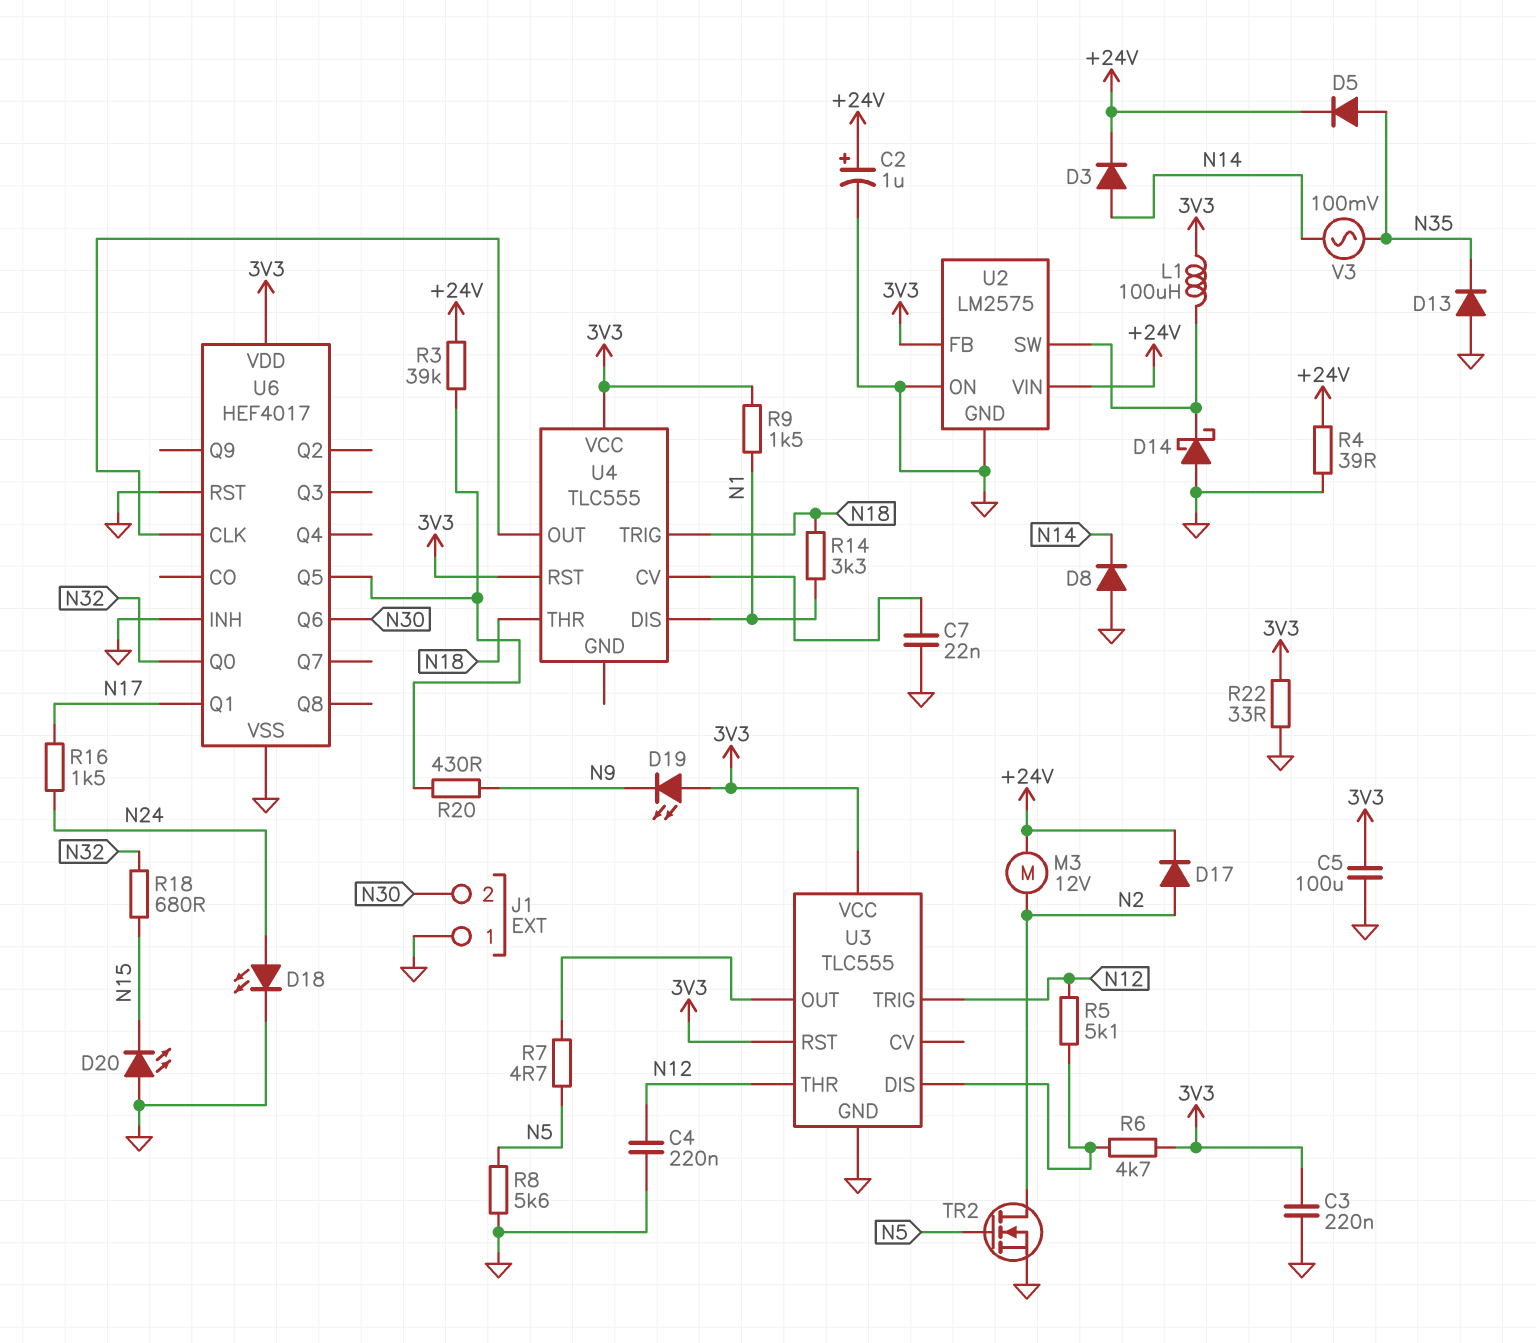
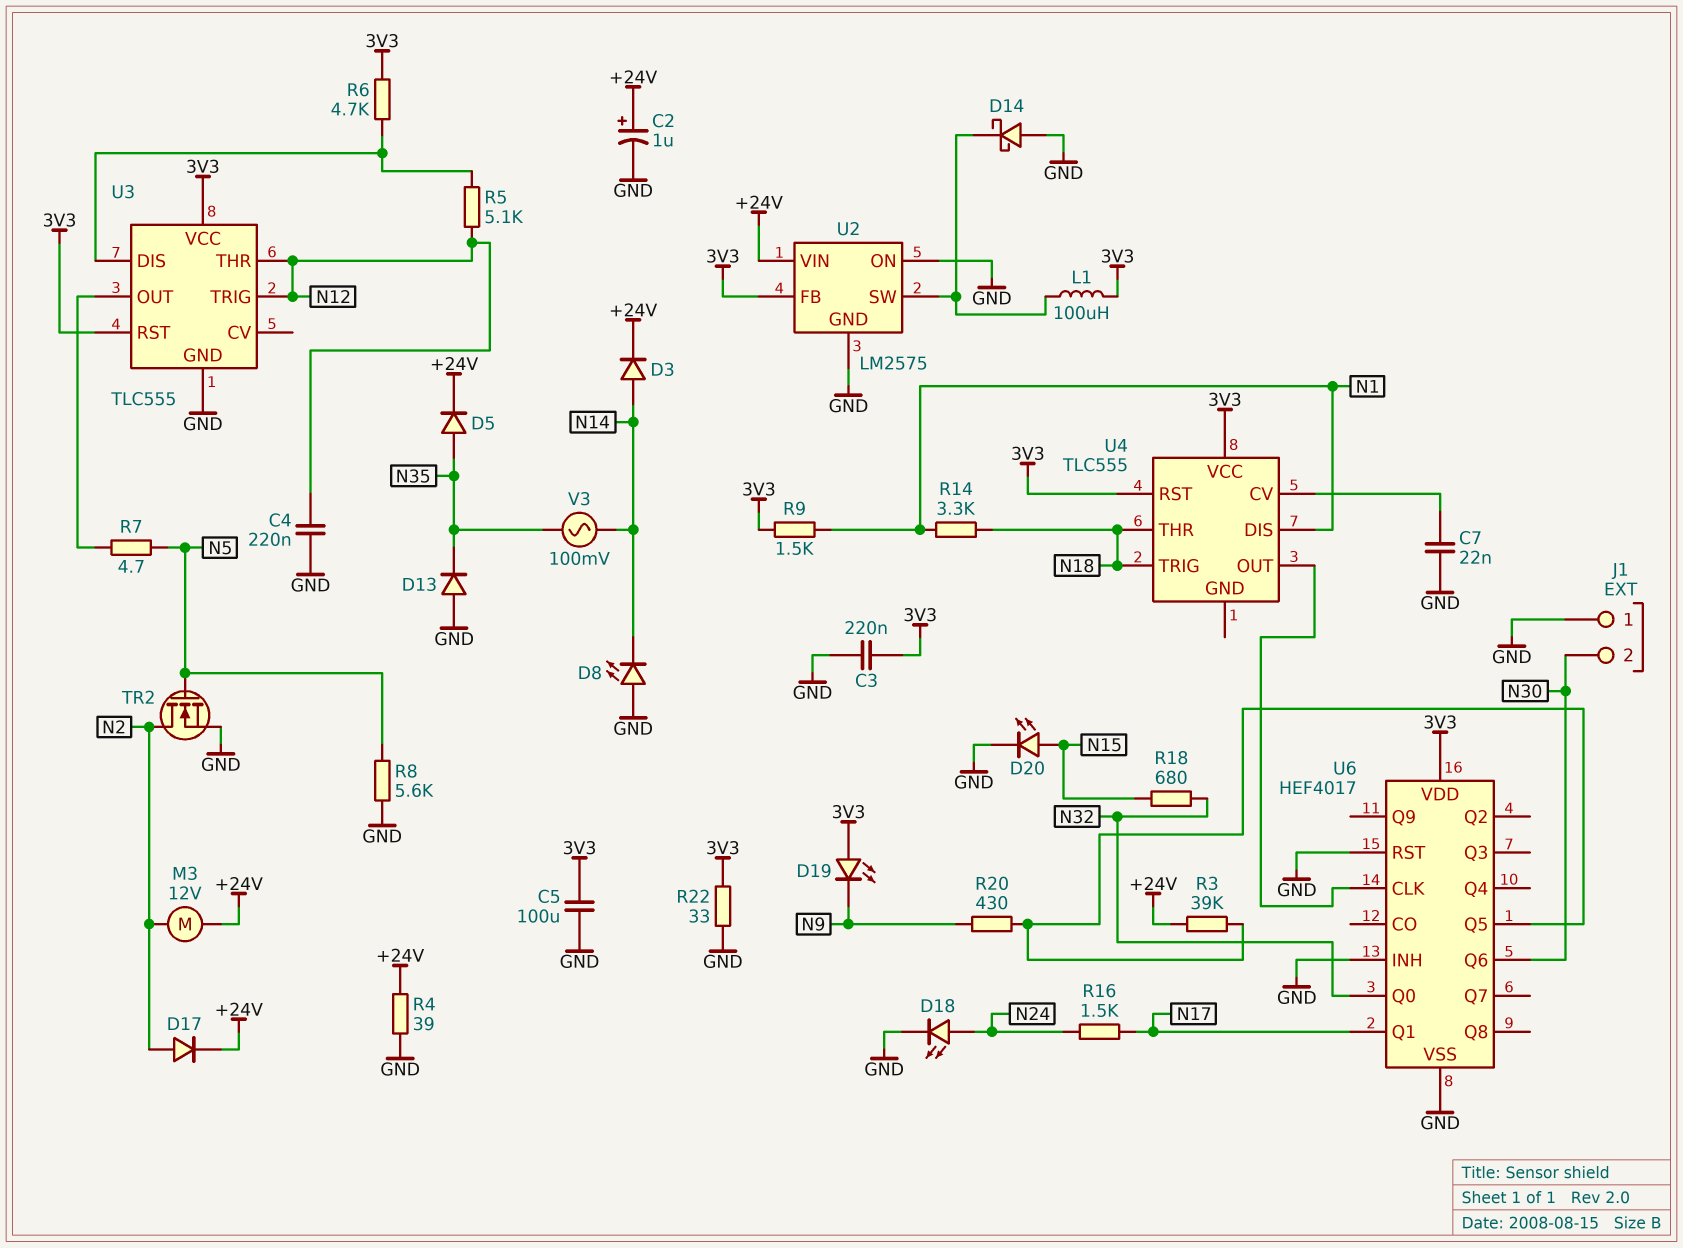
D8: diode (A GND, K N14) -> LED (A GND, K N14)
D20: LED (A GND, K N15) -> LED (A N15, K GND)

